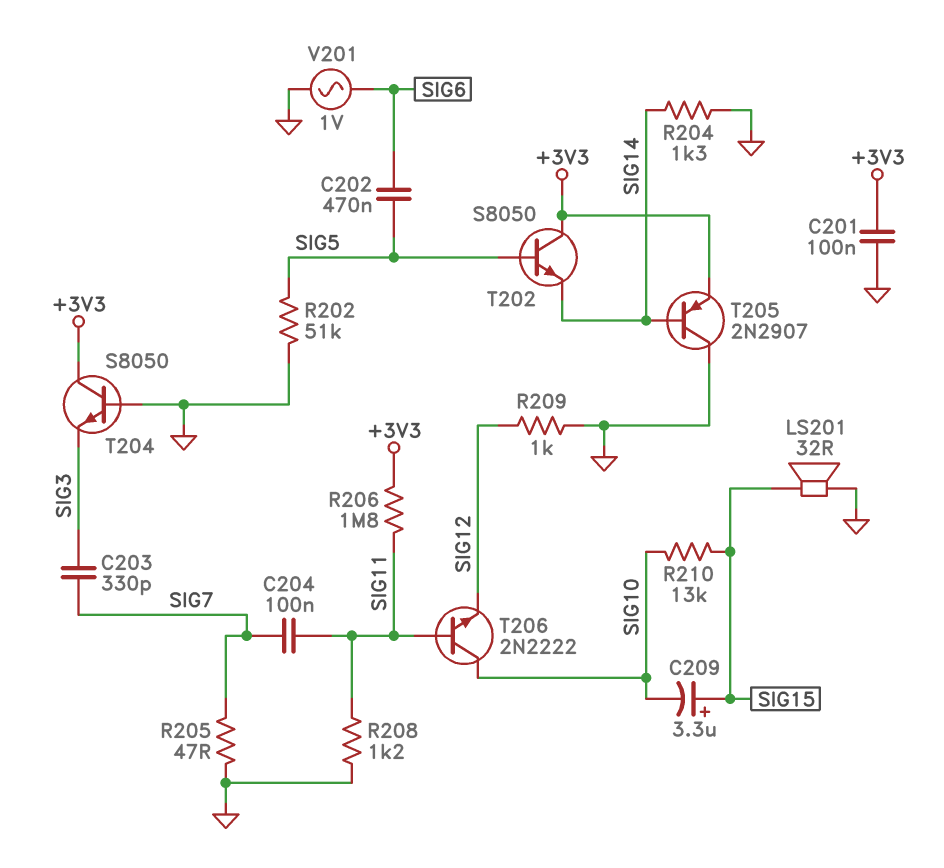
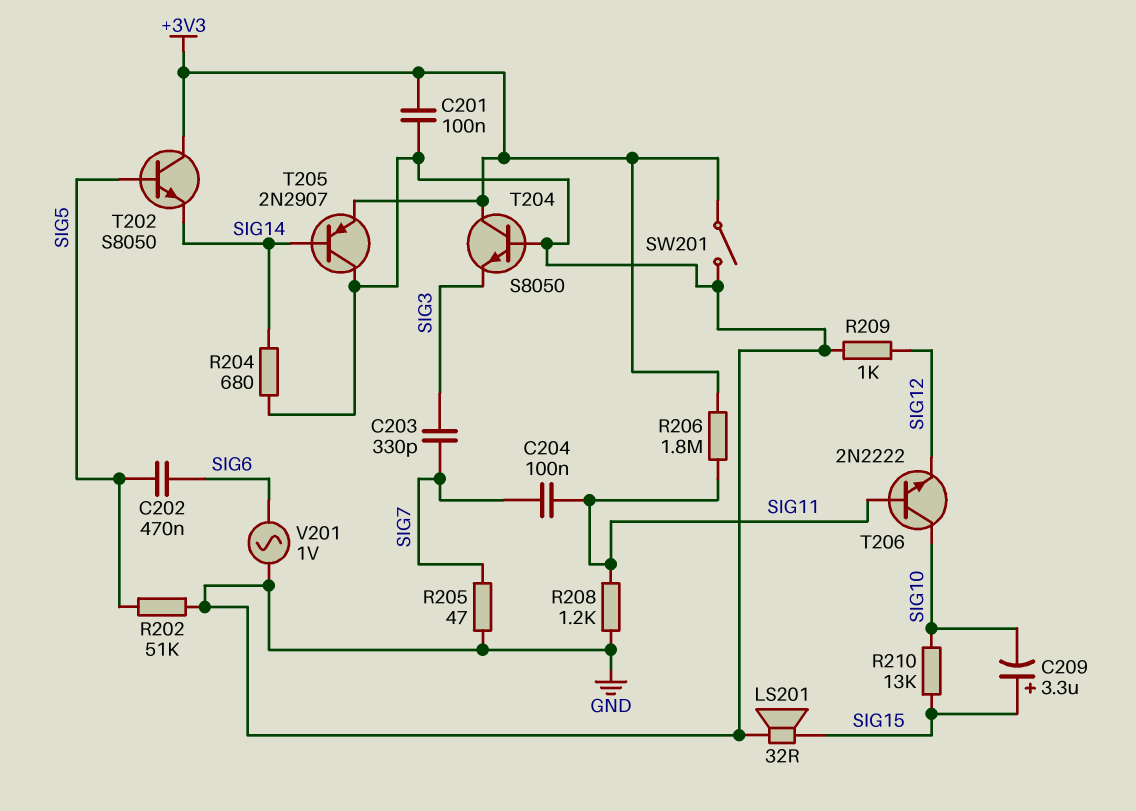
R204: 1.3k (GND, SIG14) -> 680 (GND, SIG14)
SW201: none -> switch (+3V3, GND)

